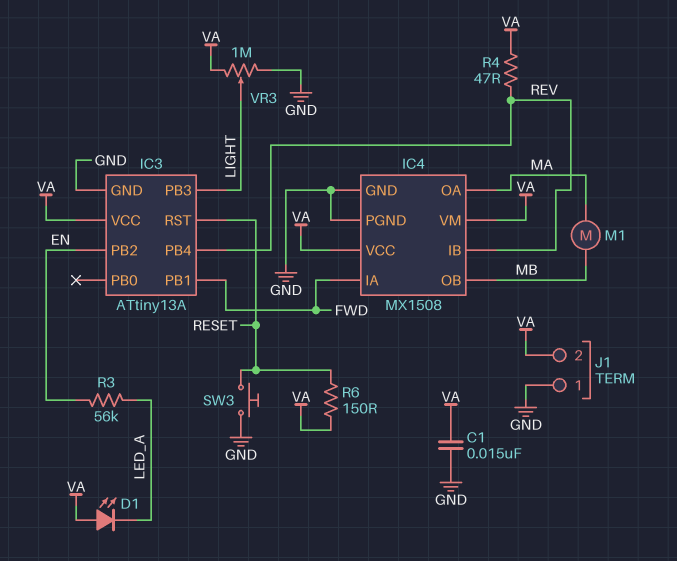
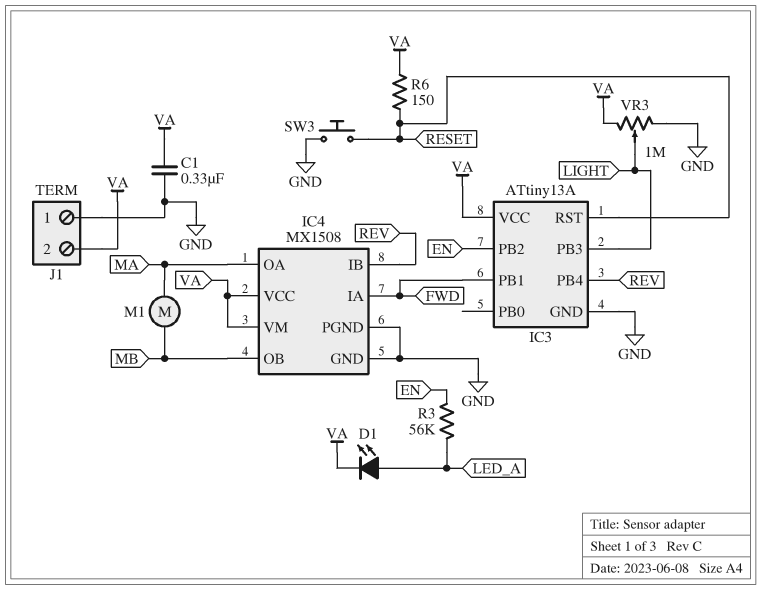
C1: 15nF (GND, VA) -> 330nF (GND, VA)
D1: LED (A VA, K LED_A) -> LED (A LED_A, K VA)
R4: 47 (REV, VA) -> none

